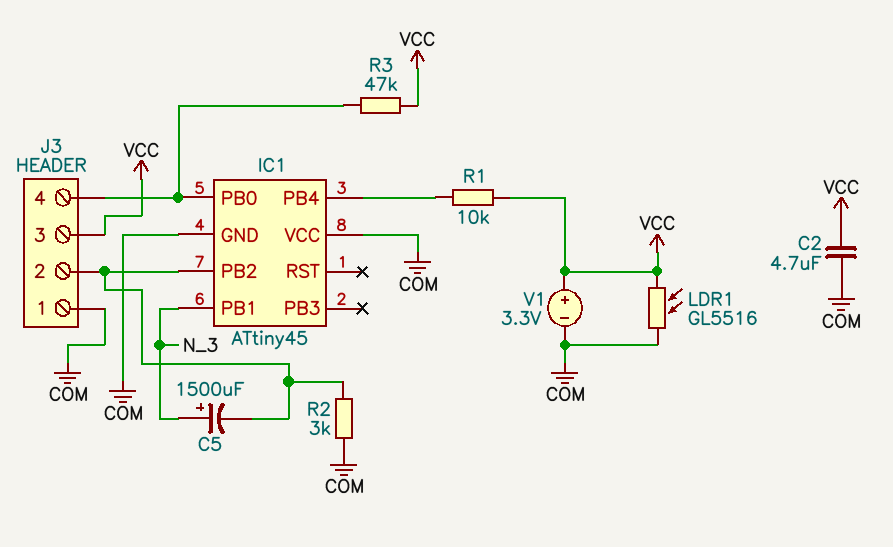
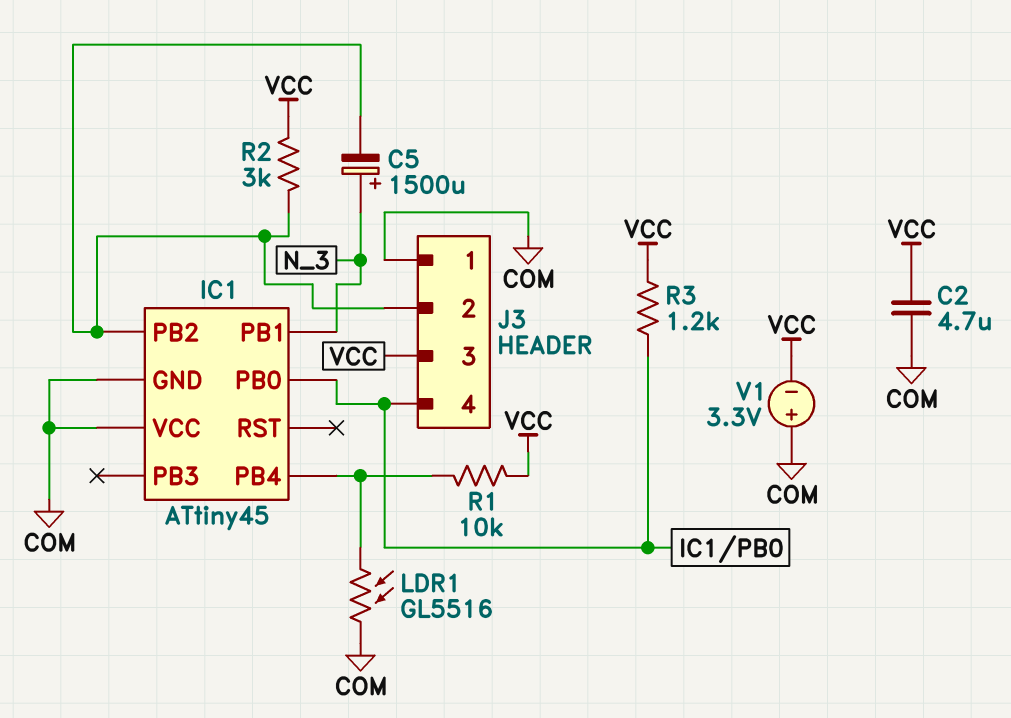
LDR1: GL5516 (COM, VCC) -> GL5516 (COM, IC1/PB4)
R2: 3k (COM, IC1/PB2) -> 3k (IC1/PB2, VCC)
R3: 47k (IC1/PB0, VCC) -> 1.2k (IC1/PB0, VCC)
V1: 3.3V (plus VCC, minus COM) -> 3.3V (plus COM, minus VCC)

